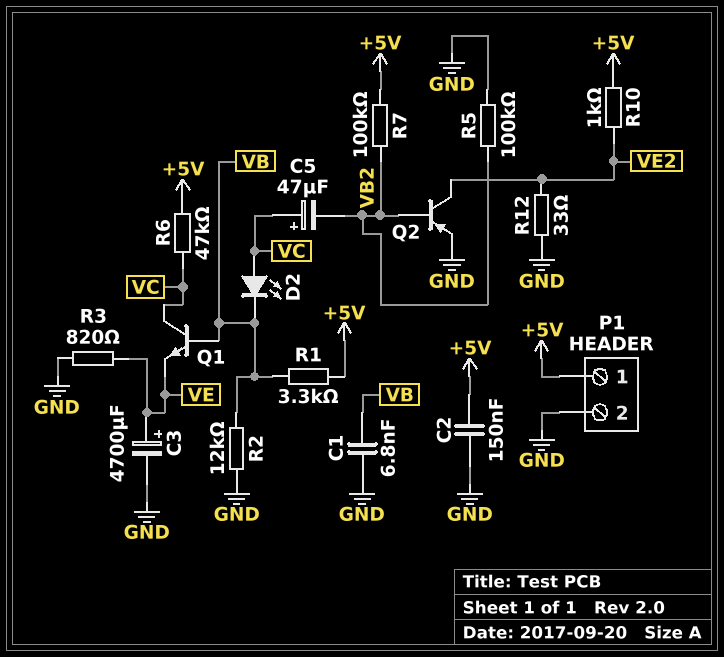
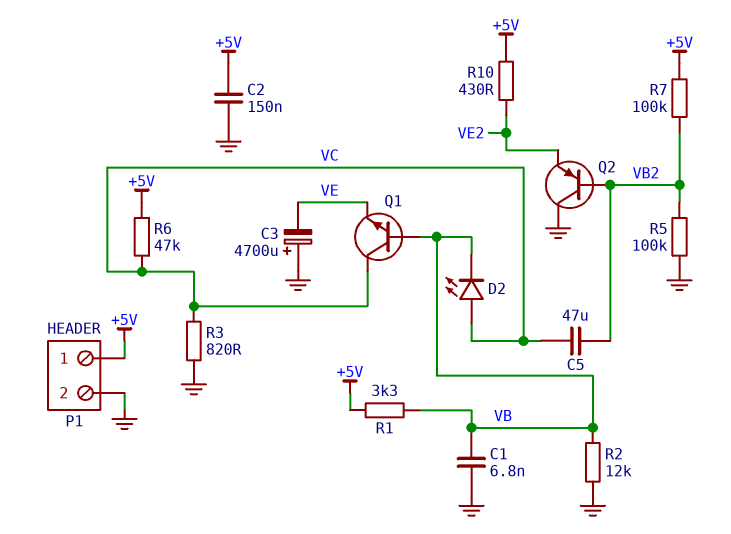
C3: 4700uF (plus VE, minus GND) -> 4700uF (plus GND, minus VE)
C5: 47uF (plus VC, minus VB2) -> 47uF (VB2, VC)
Q2: PNP (B VB2, C VE2, E GND) -> PNP (B VB2, C GND, E VE2)
R3: 820 (GND, VE) -> 820 (GND, VC)
R10: 1k (+5V, VE2) -> 430 (+5V, VE2)
R12: 33 (GND, VE2) -> none

